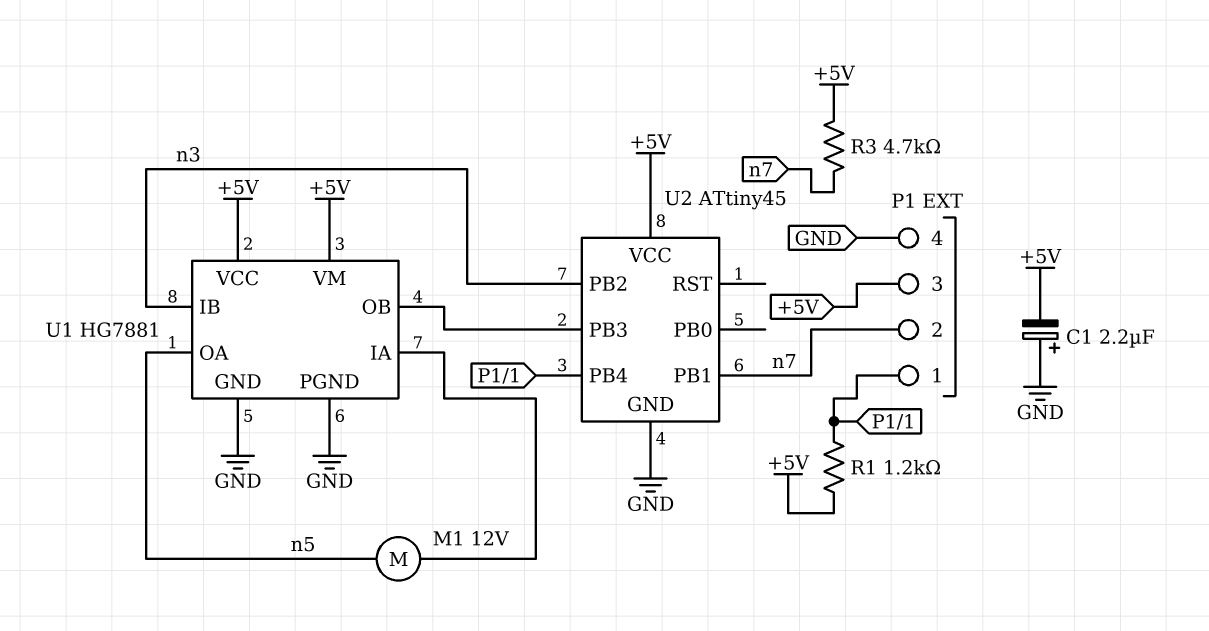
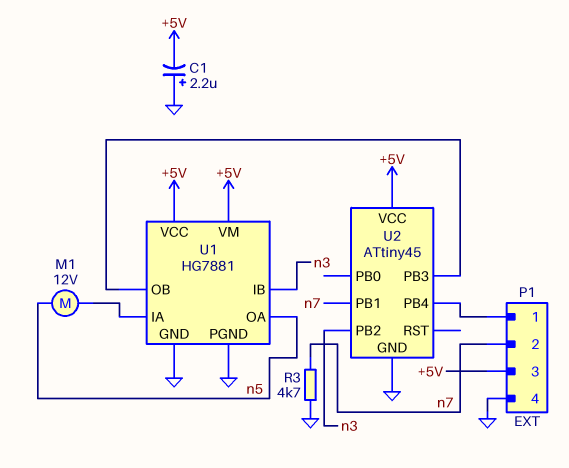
R1: 1.2k (+5V, P1/1) -> none
R3: 4.7k (+5V, n7) -> 4.7k (GND, n7)

